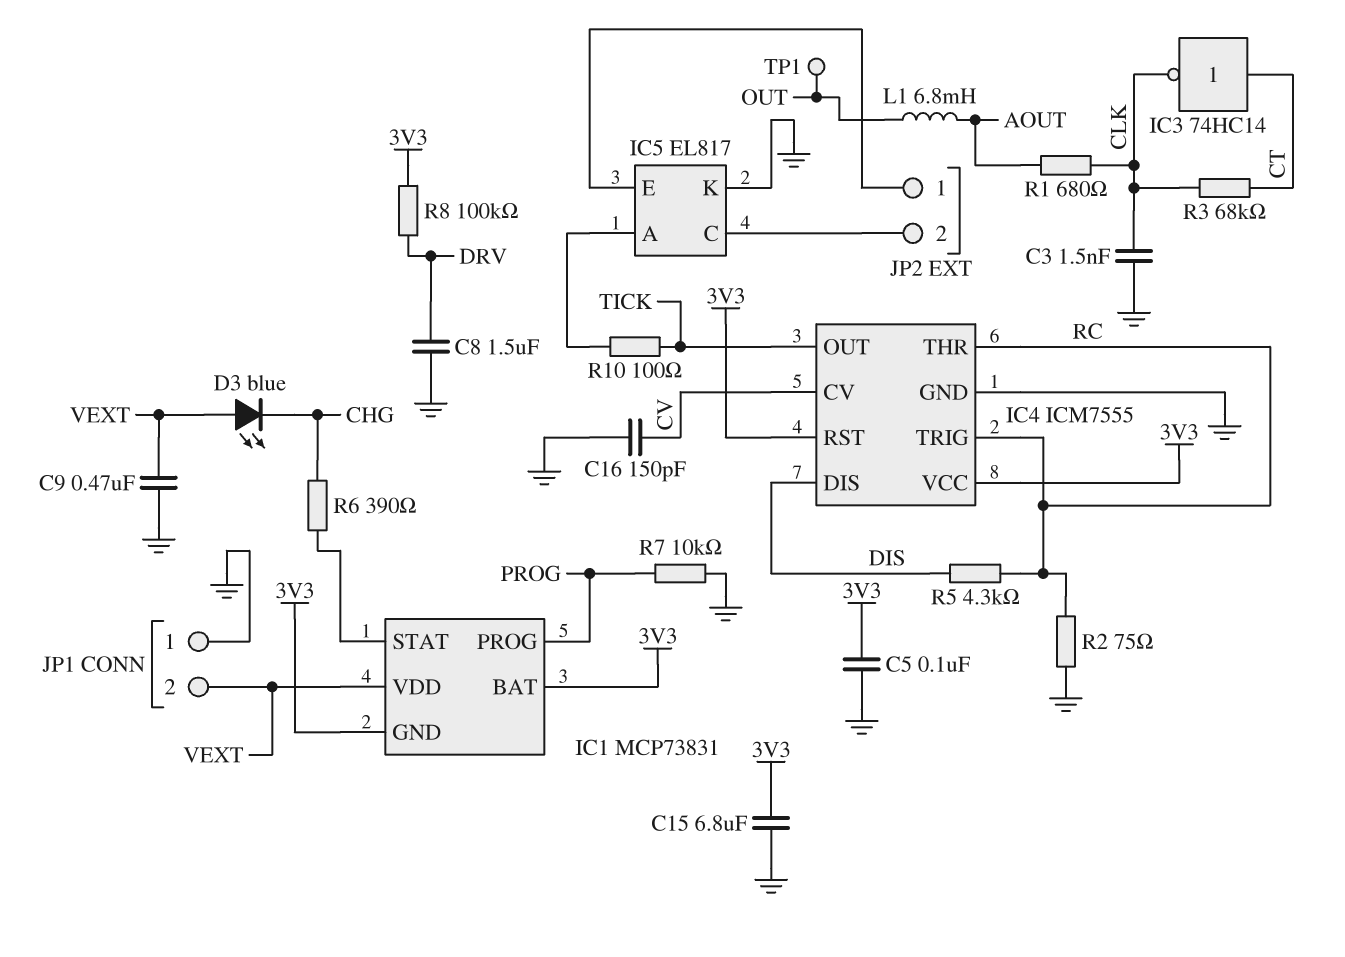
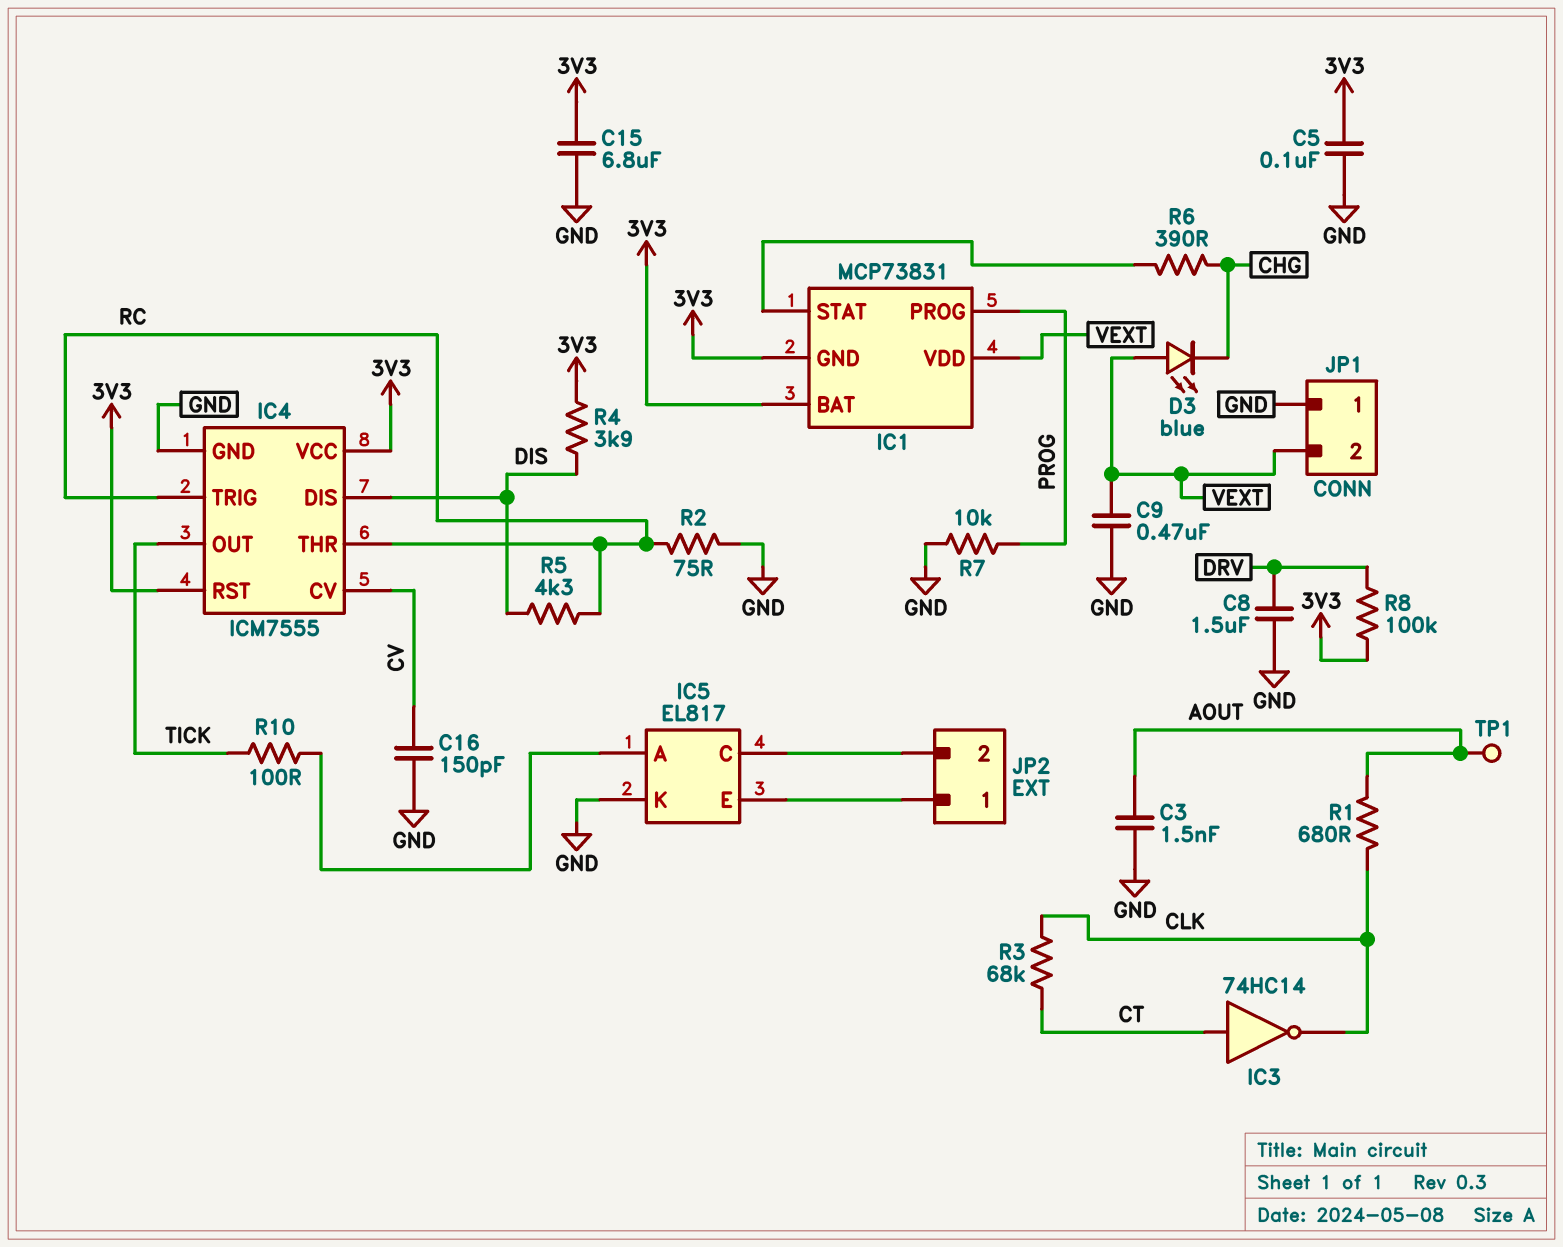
C3: 1.5nF (CLK, GND) -> 1.5nF (AOUT, GND)
L1: 6.8mH (AOUT, OUT) -> none
R4: none -> 3.9k (3V3, DIS)
TP1: test point (OUT) -> test point (AOUT)

